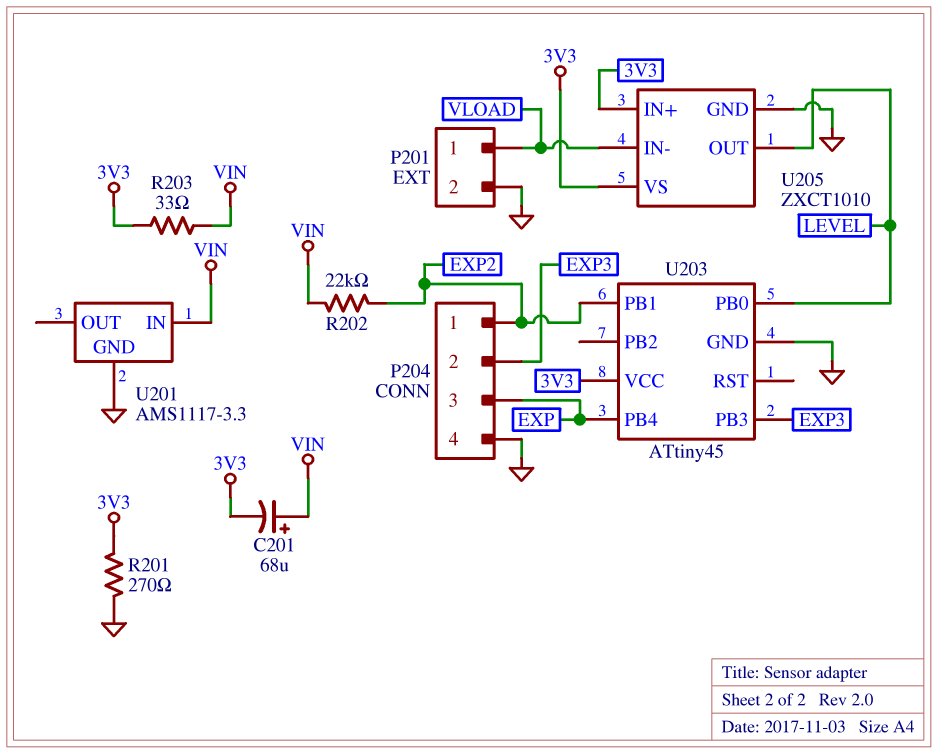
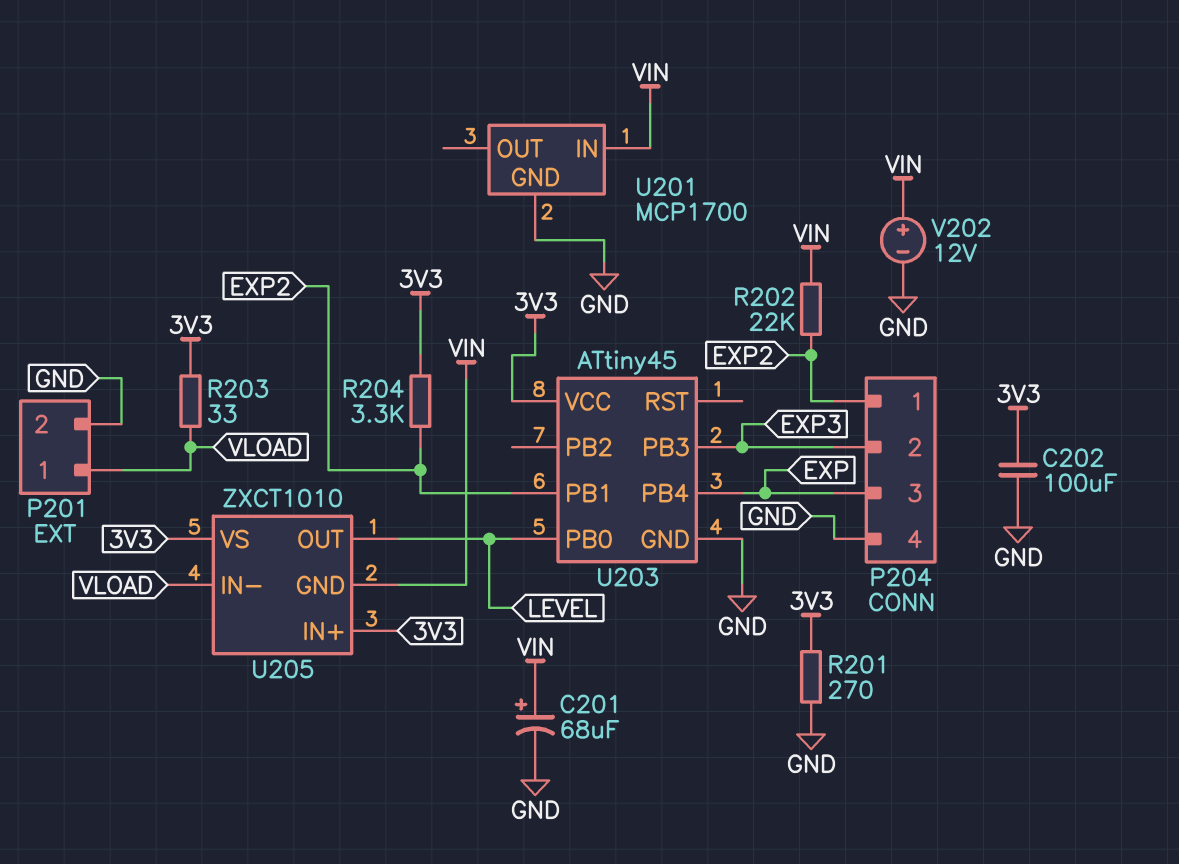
C201: 68uF (plus VIN, minus 3V3) -> 68uF (plus VIN, minus GND)
C202: none -> 100uF (3V3, GND)
R203: 33 (3V3, VIN) -> 33 (3V3, VLOAD)
R204: none -> 3.3k (3V3, EXP2)
U201: AMS1117-3.3 -> MCP1700
U205 pin GND: GND -> VIN
V202: none -> 12V (plus VIN, minus GND)

